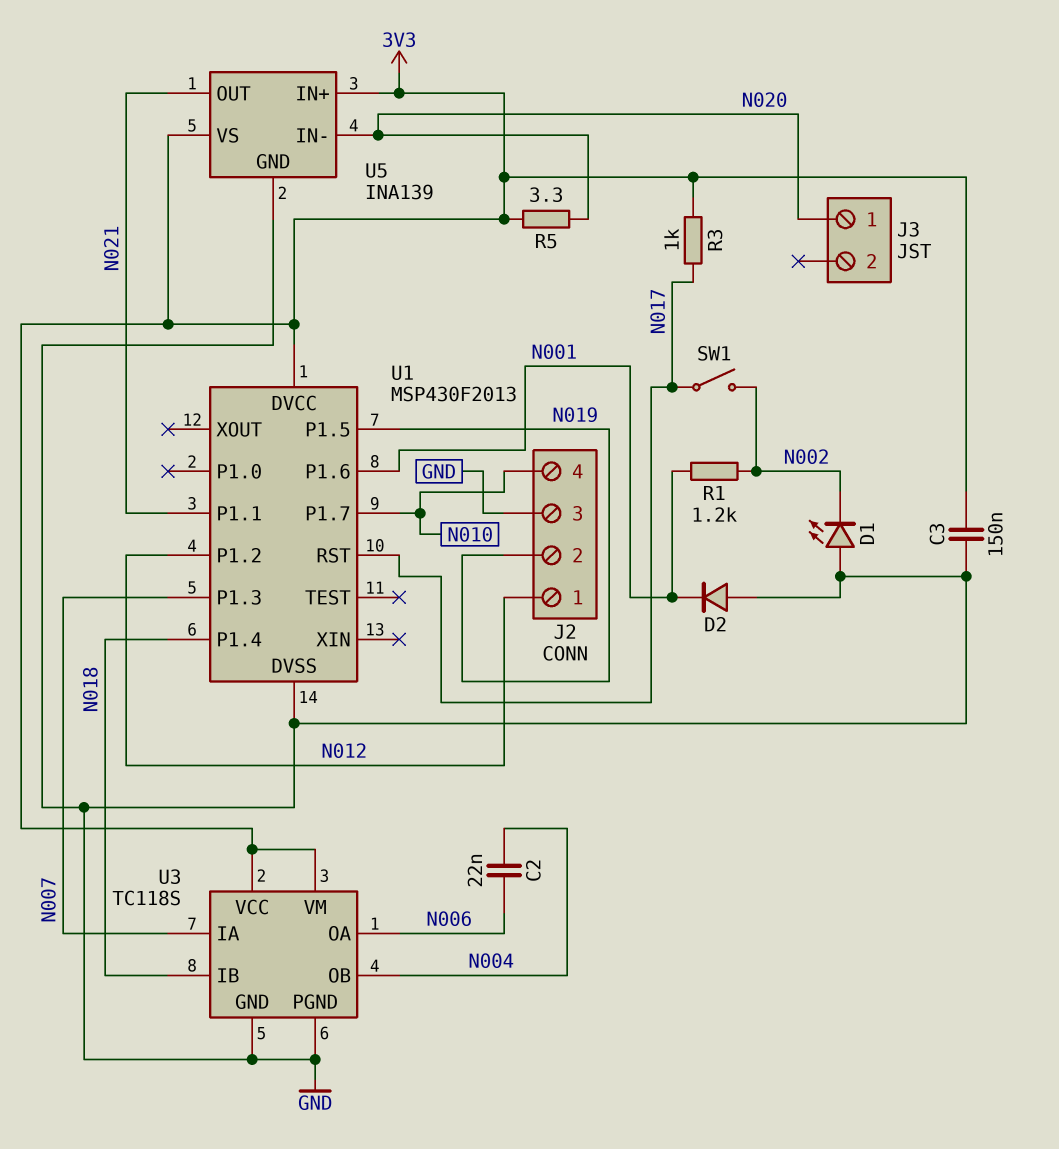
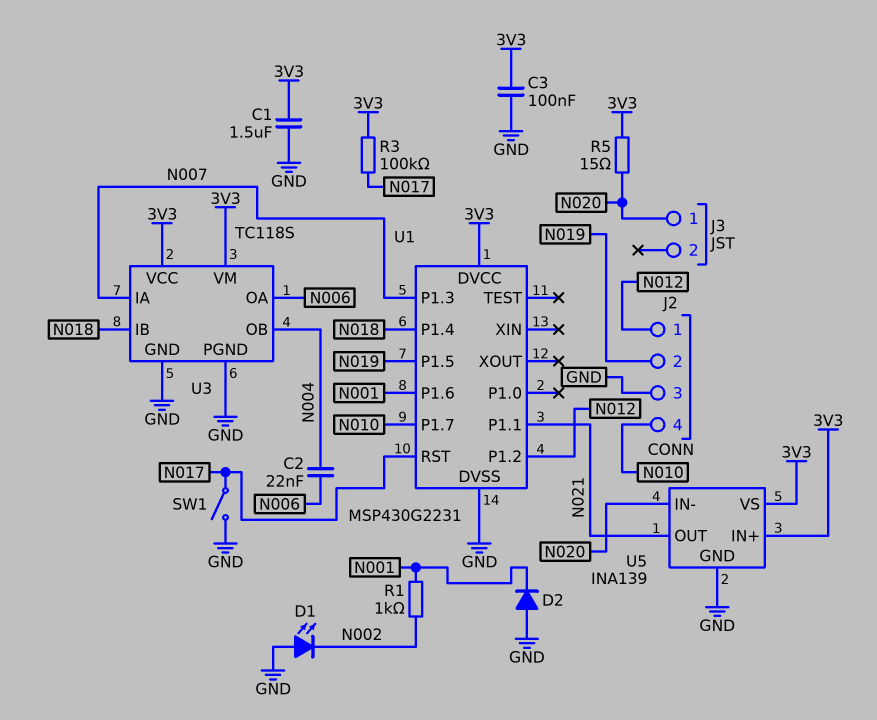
C1: none -> 1.5uF (3V3, GND)
C3: 150nF (3V3, GND) -> 100nF (3V3, GND)
R1: 1.2k (N001, N002) -> 1k (N001, N002)
R3: 1k (3V3, N017) -> 100k (3V3, N017)
R5: 3.3 (3V3, N020) -> 15 (3V3, N020)
SW1: switch (N002, N017) -> switch (GND, N017)
U1: MSP430F2013 -> MSP430G2231

